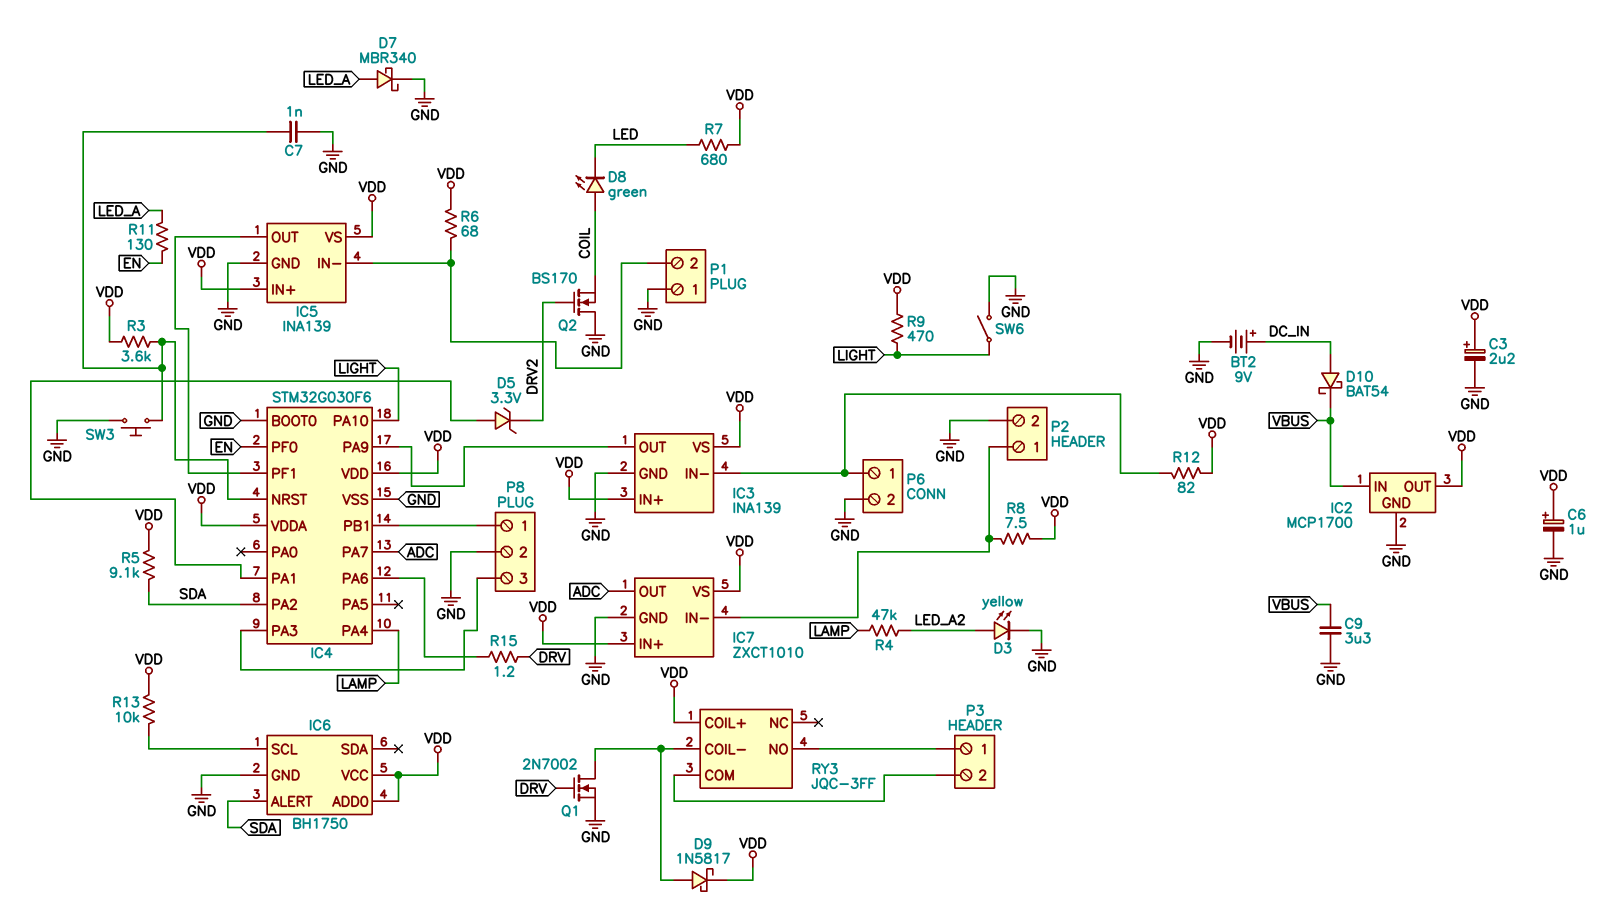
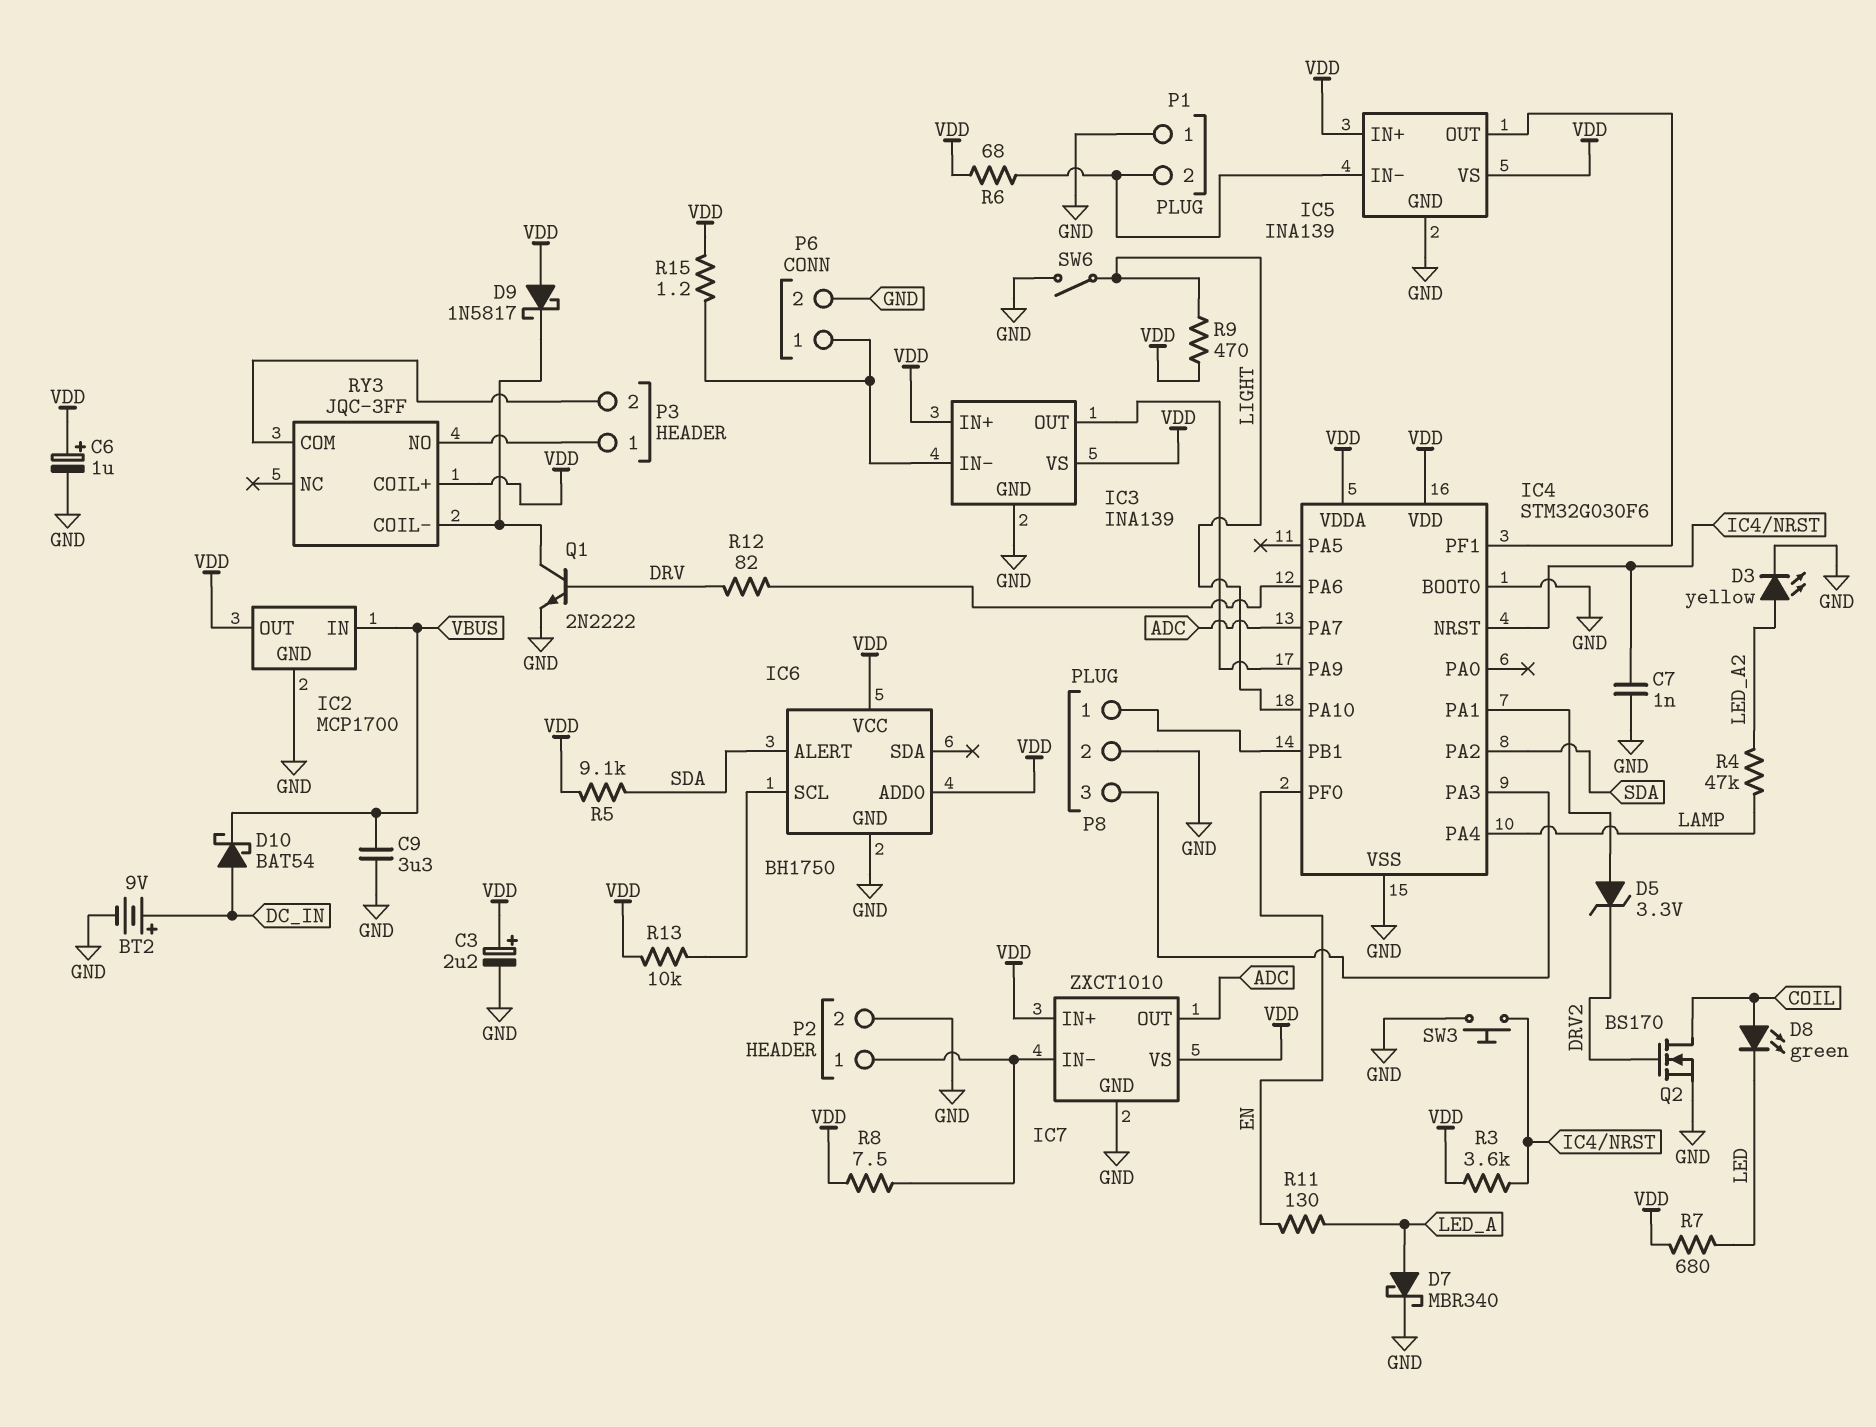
D9: schottky 1N5817 (A RY3/COIL-, K VDD) -> schottky 1N5817 (A VDD, K RY3/COIL-)
Q1: NMOS 2N7002 (G DRV, D RY3/COIL-, S GND) -> NPN 2N2222 (B DRV, C RY3/COIL-, E GND)
Q2: NMOS BS170 (G DRV2, D GND, S COIL) -> NMOS BS170 (G DRV2, D COIL, S GND)
R12: 82 (IC3/IN-, VDD) -> 82 (DRV, IC4/PA6)
R15: 1.2 (DRV, IC4/PA6) -> 1.2 (IC3/IN-, VDD)

